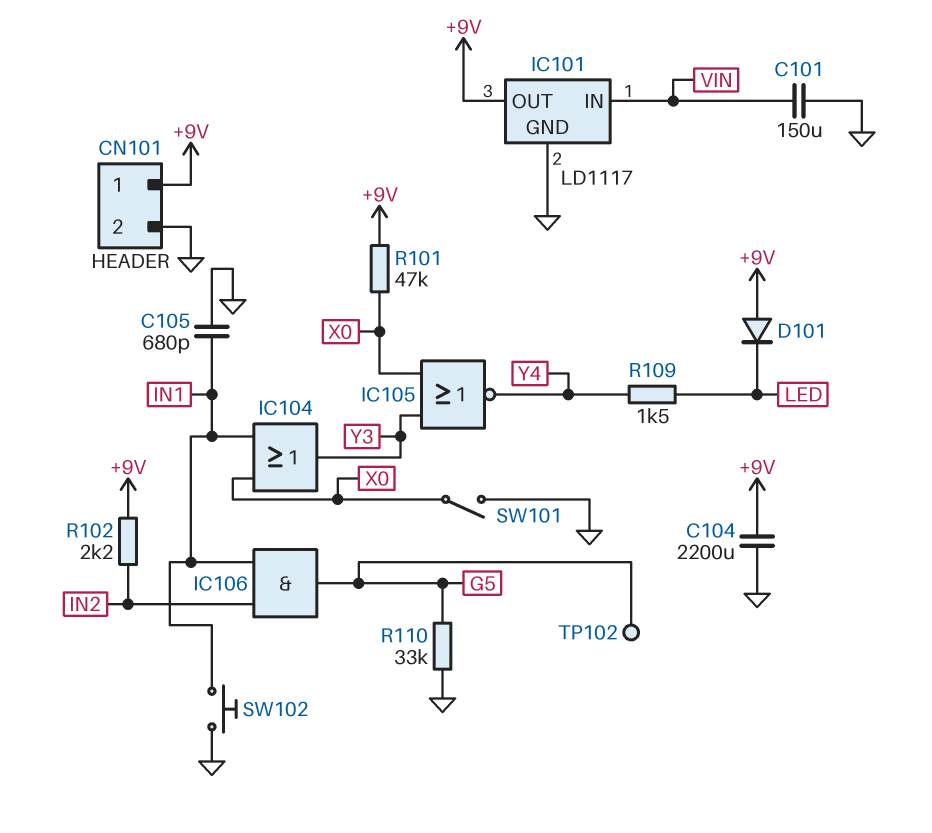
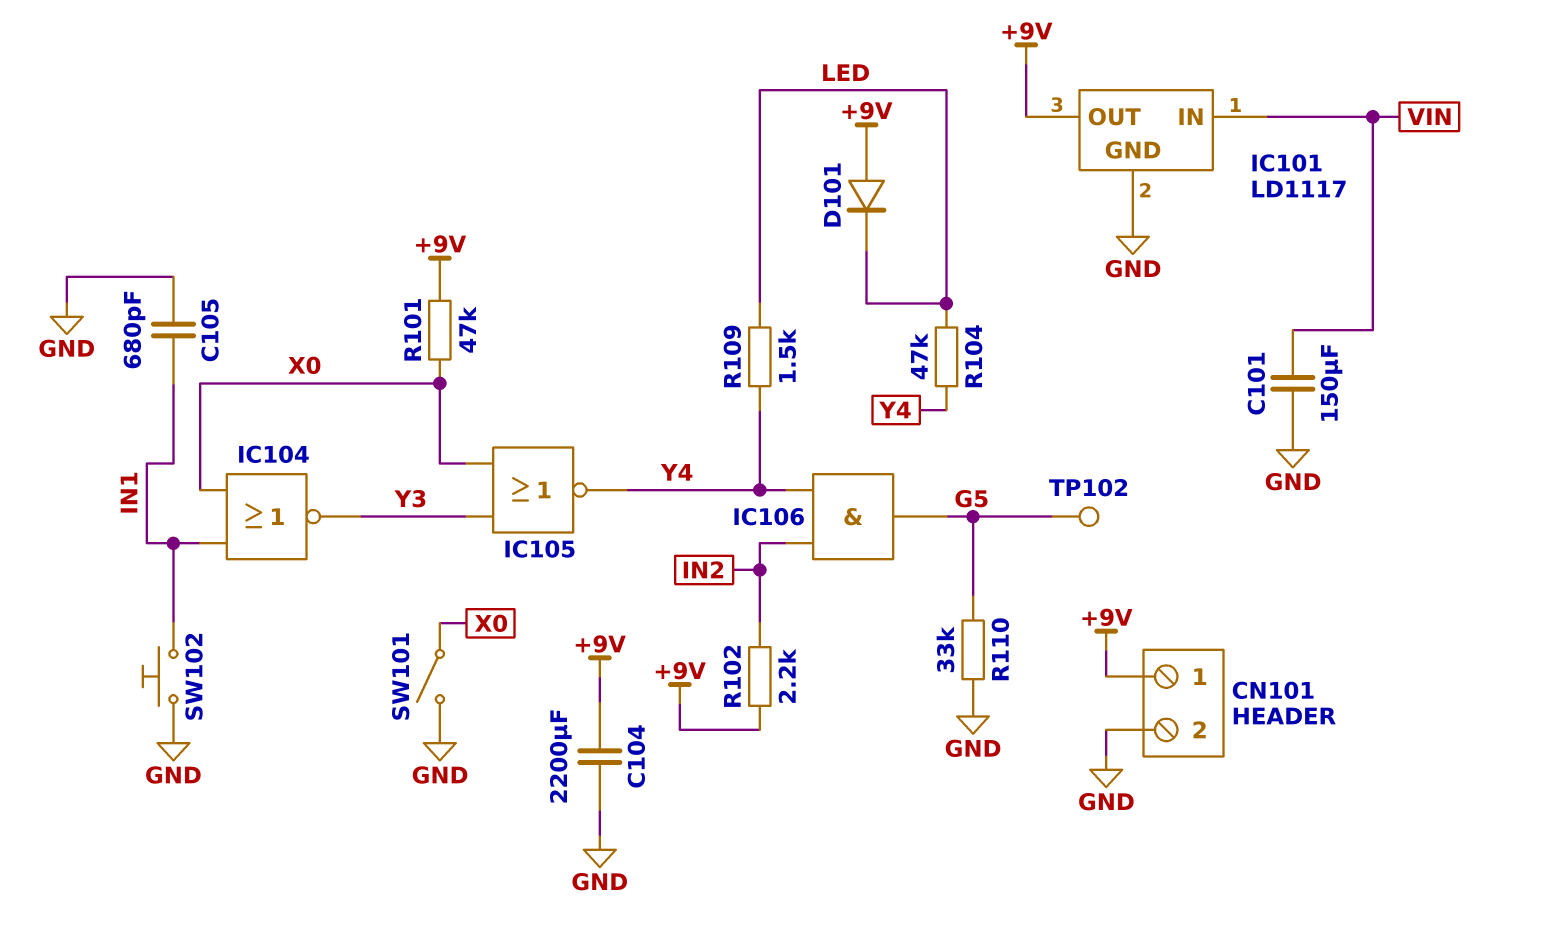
IC104: OR (in IN1, in X0, out Y3) -> NOR (in IN1, in X0, out Y3)
IC106: AND (in IN1, in IN2, out G5) -> AND (in IN2, in Y4, out G5)
R104: none -> 47k (LED, Y4)

